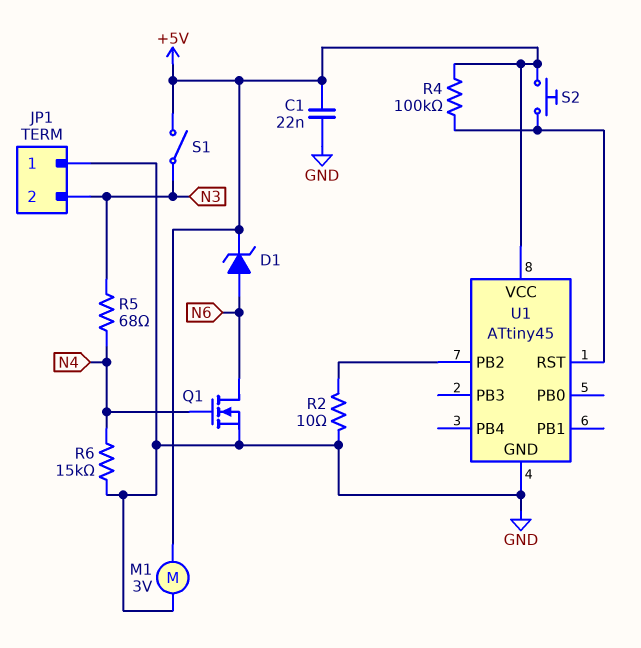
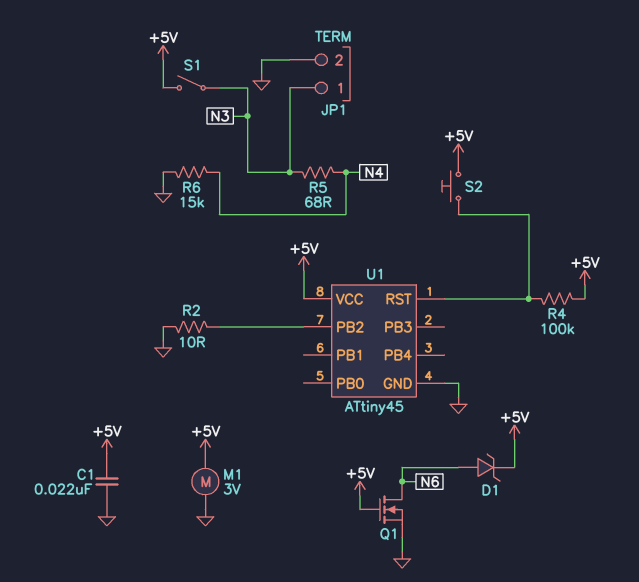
JP1 pin 1: GND -> N3
JP1 pin 2: N3 -> GND
Q1: NMOS (G N4, D N6, S GND) -> NMOS (G +5V, D N6, S GND)

